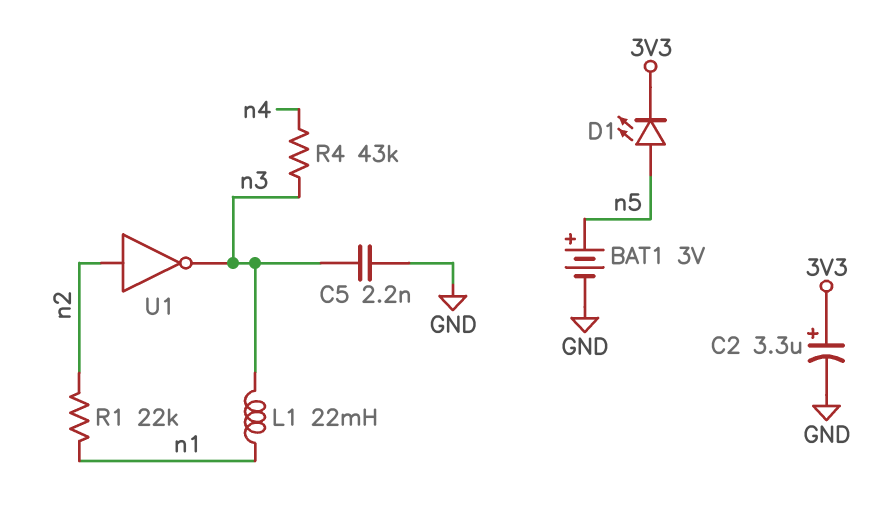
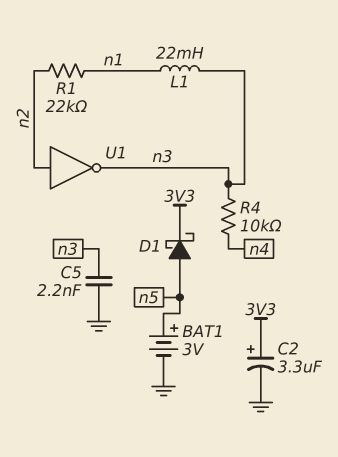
D1: LED (A n5, K 3V3) -> schottky (A n5, K 3V3)
R4: 43k (n3, n4) -> 10k (n3, n4)

